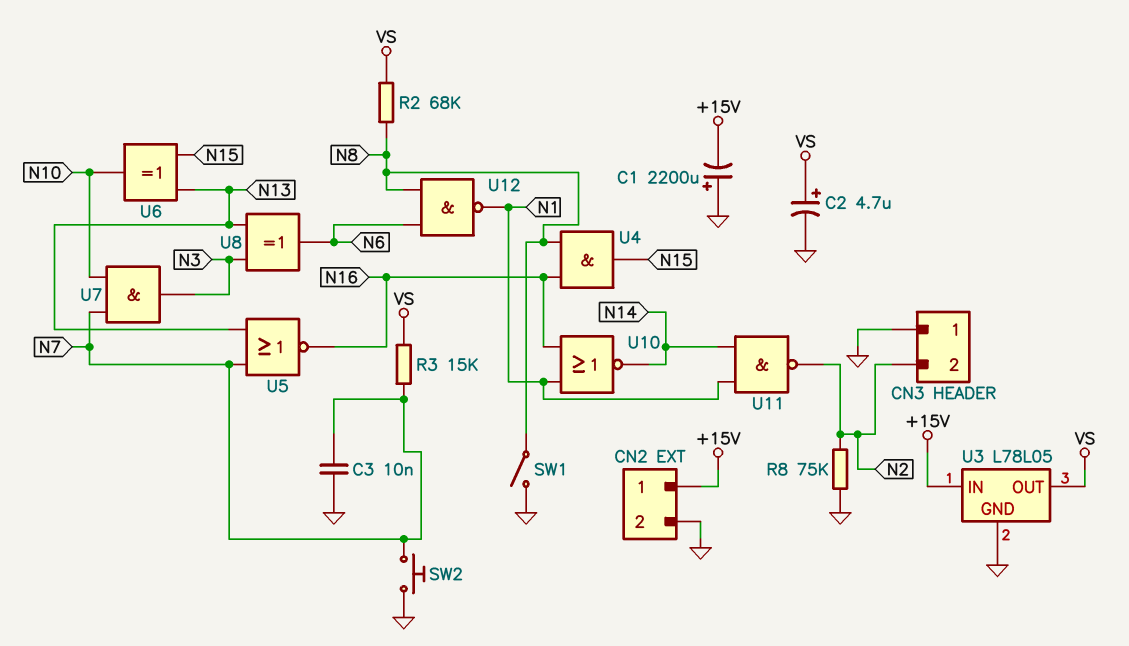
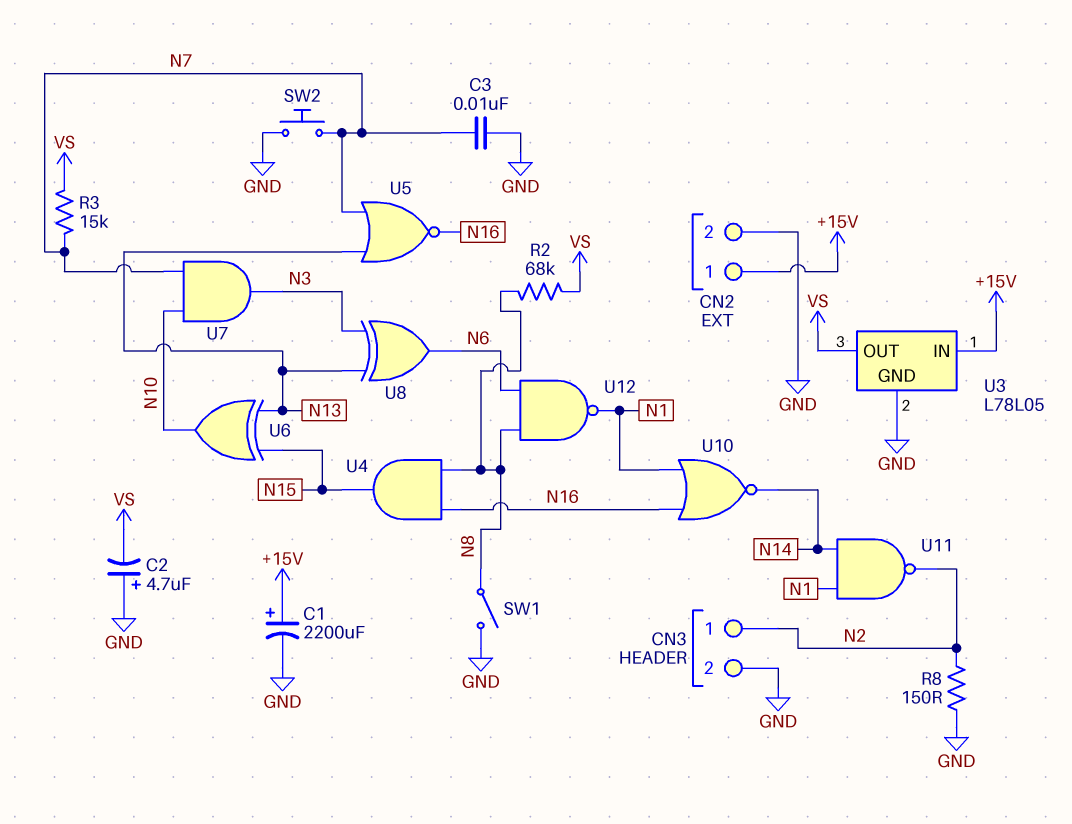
C1: 2200uF (plus GND, minus +15V) -> 2200uF (plus +15V, minus GND)
C2: 4.7uF (plus VS, minus GND) -> 4.7uF (plus GND, minus VS)
CN3 pin 1: GND -> N2
CN3 pin 2: N2 -> GND
R8: 75k (GND, N2) -> 150 (GND, N2)

